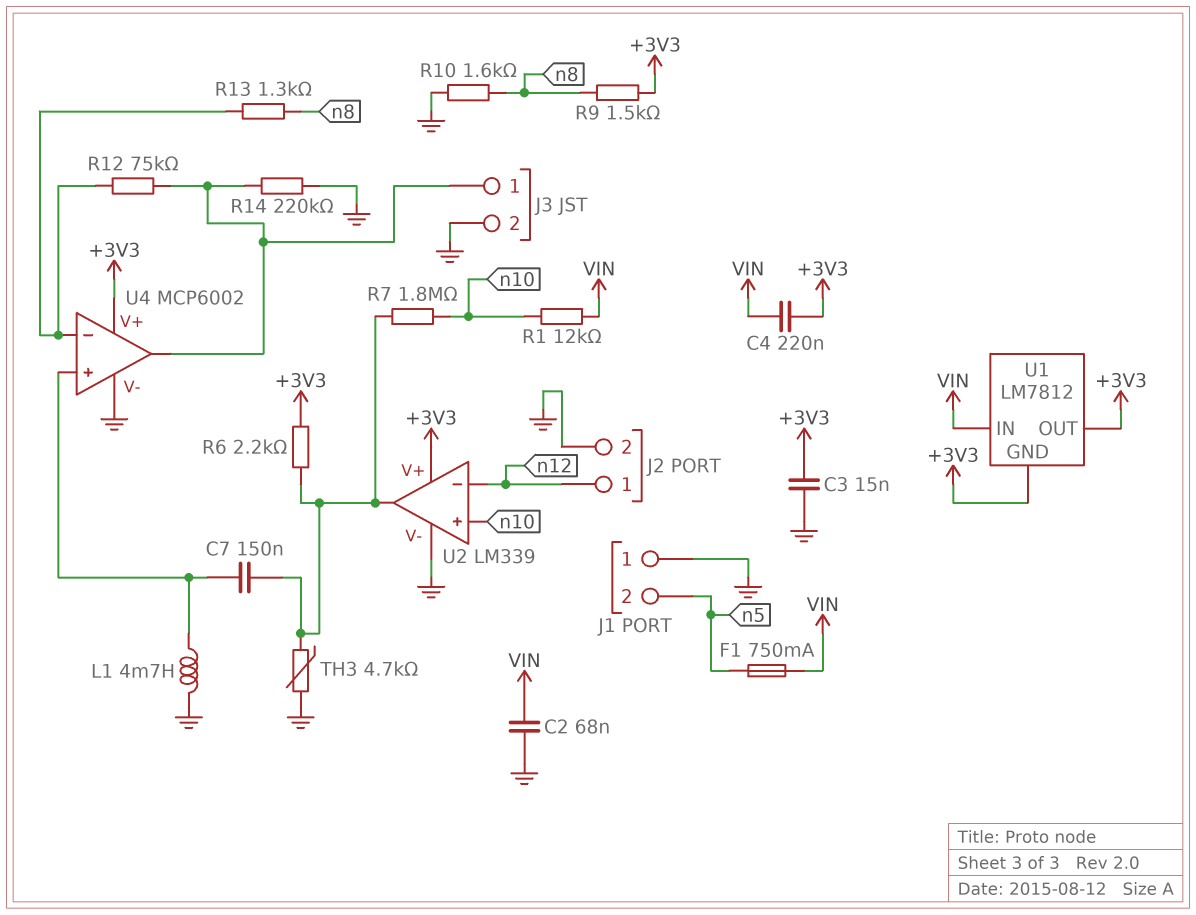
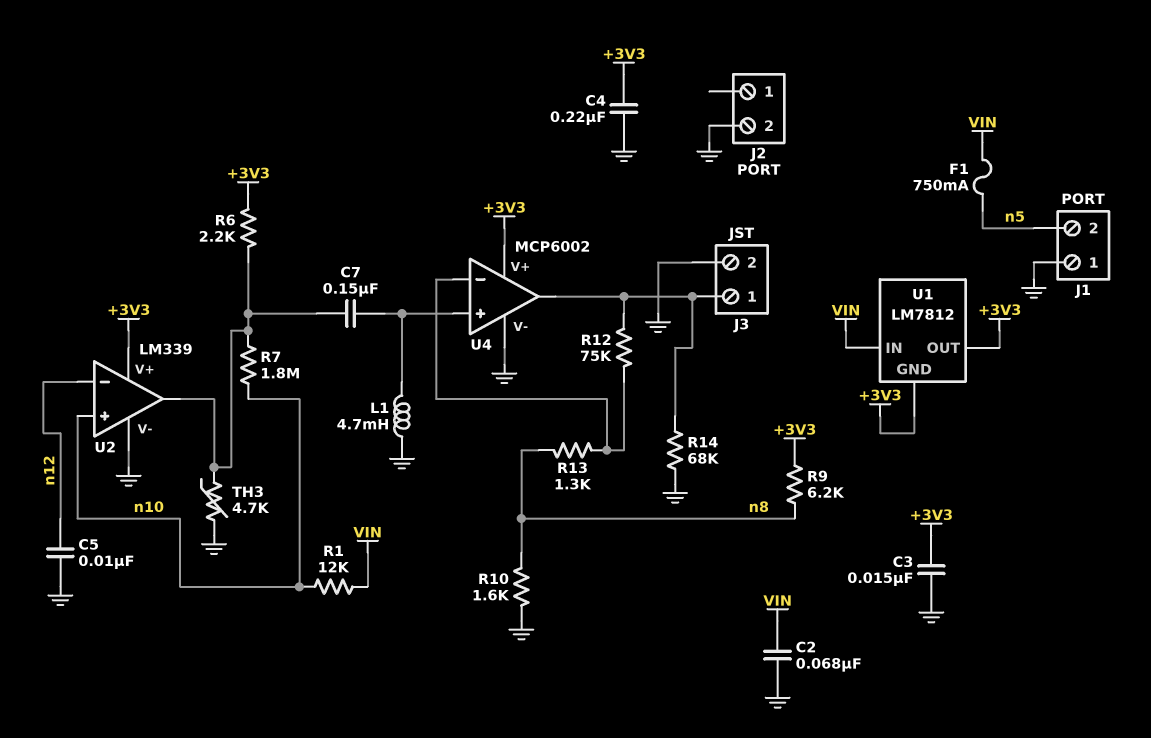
C4: 220nF (+3V3, VIN) -> 220nF (+3V3, GND)
C5: none -> 10nF (GND, n12)
J2 pin 1: n12 -> none
R9: 1.5k (+3V3, n8) -> 6.2k (+3V3, n8)
R14: 220k (GND, J3/1) -> 68k (GND, J3/1)

